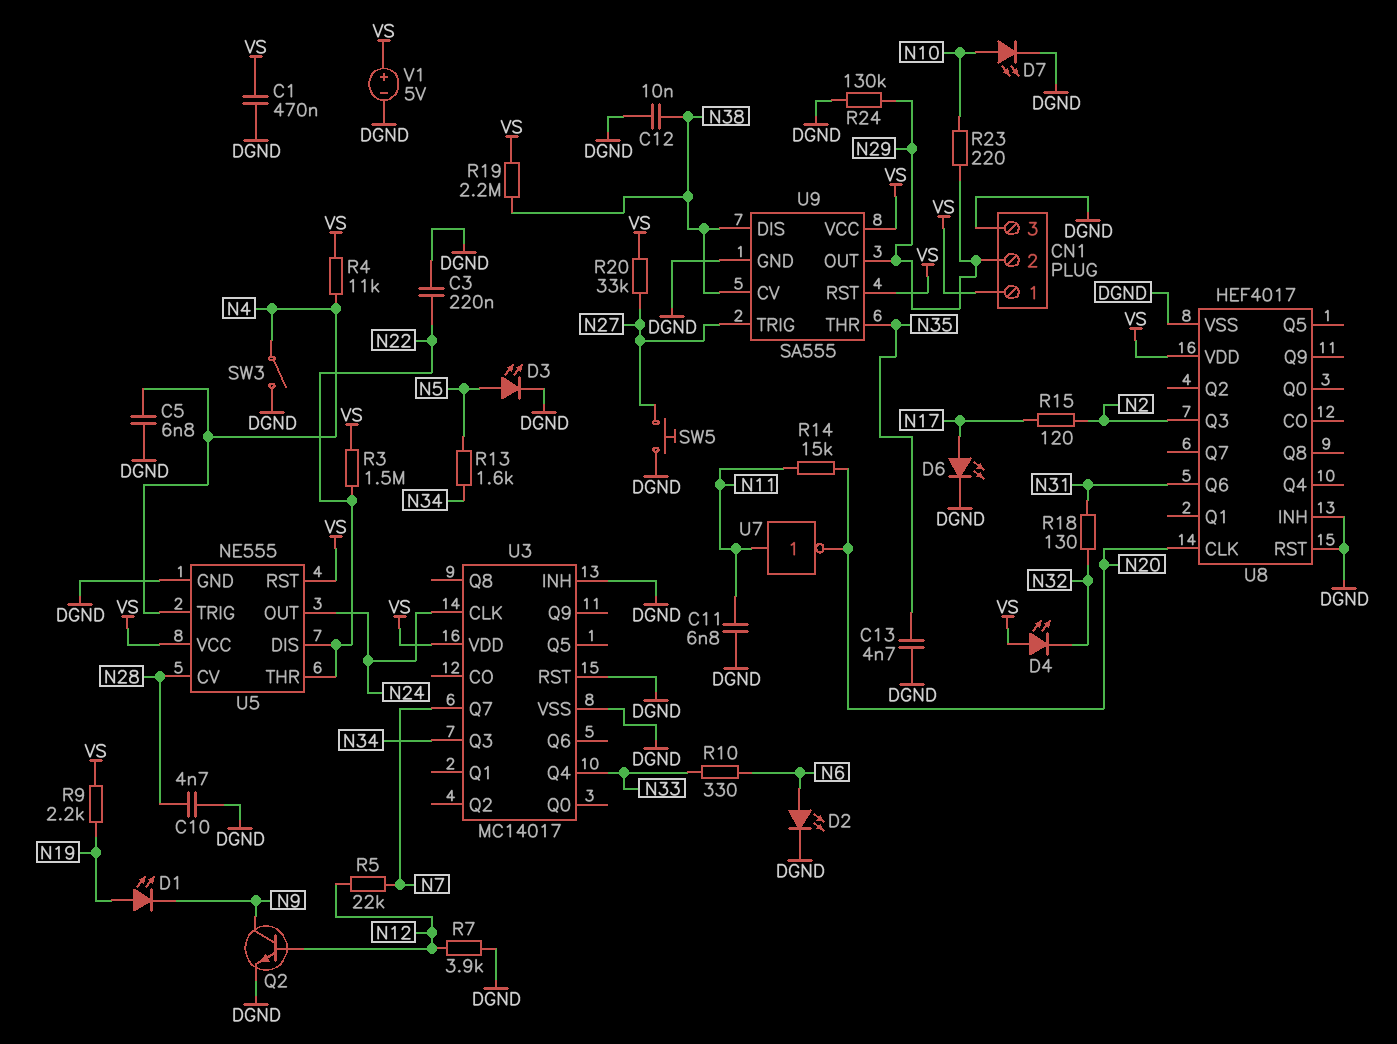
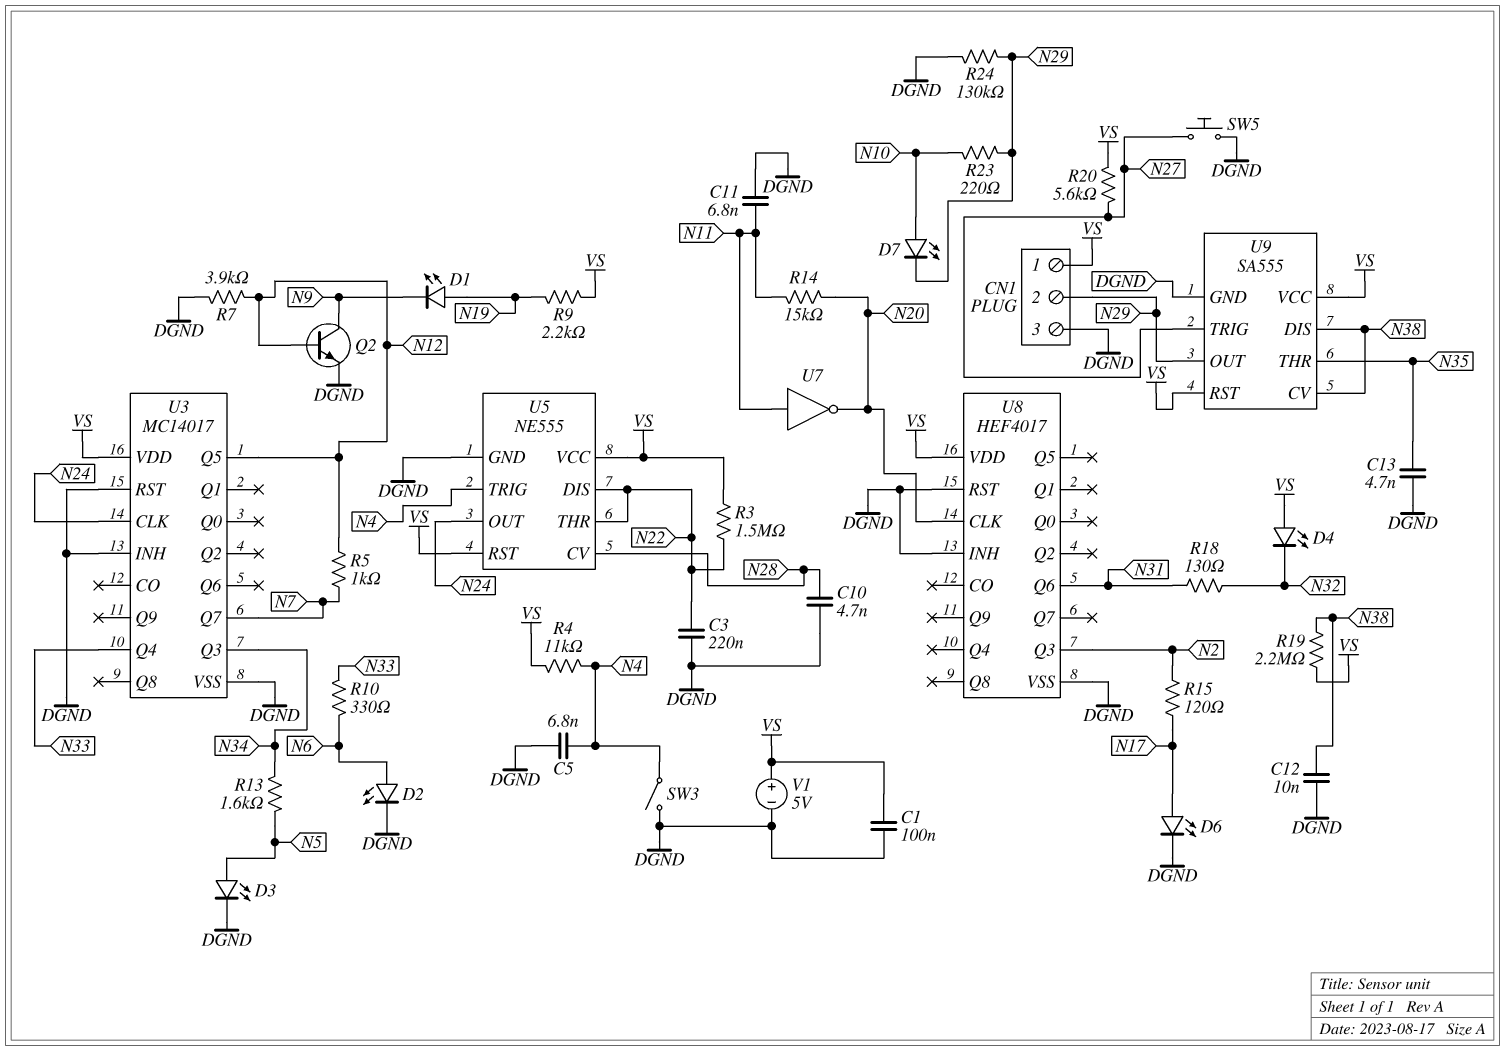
C1: 470nF (DGND, VS) -> 100nF (DGND, VS)
D7: LED (A N10, K DGND) -> LED (A N10, K N29)
R5: 22k (N7, N12) -> 1k (N7, N12)
R20: 33k (N27, VS) -> 5.6k (N27, VS)
U3 pin Q5: none -> N12

